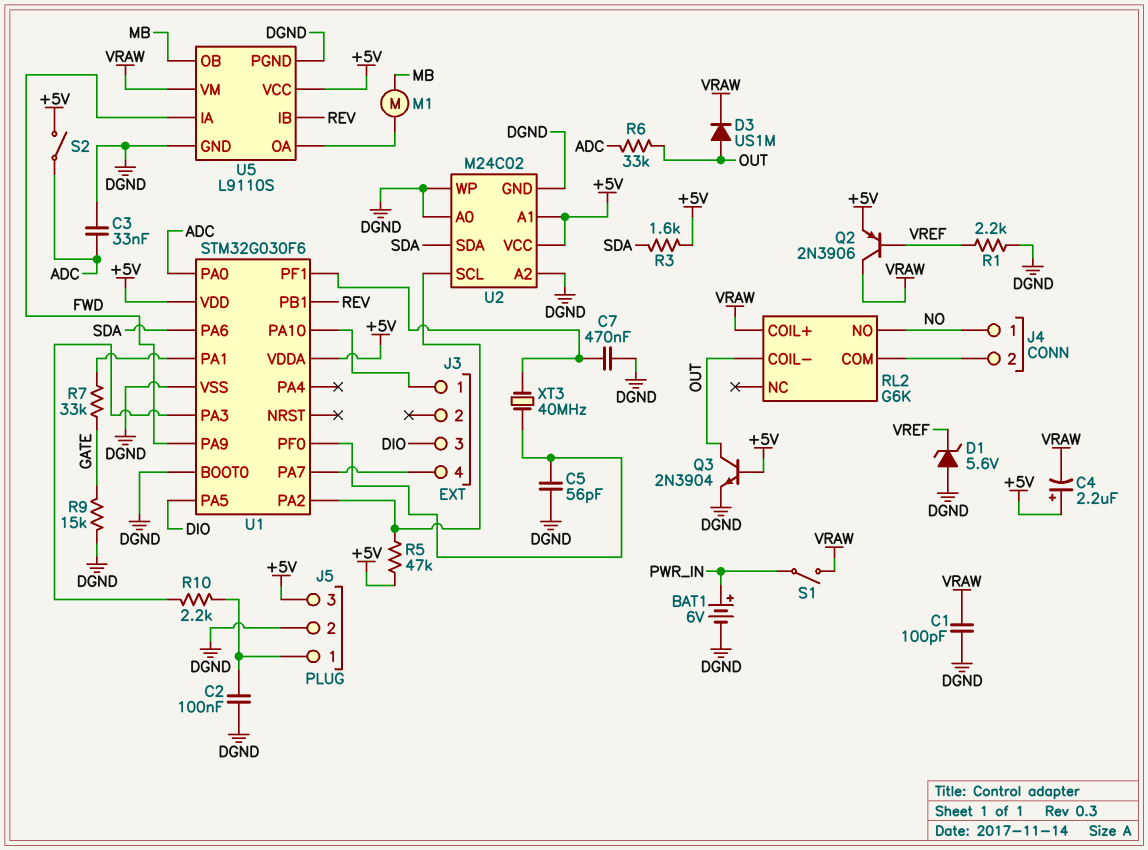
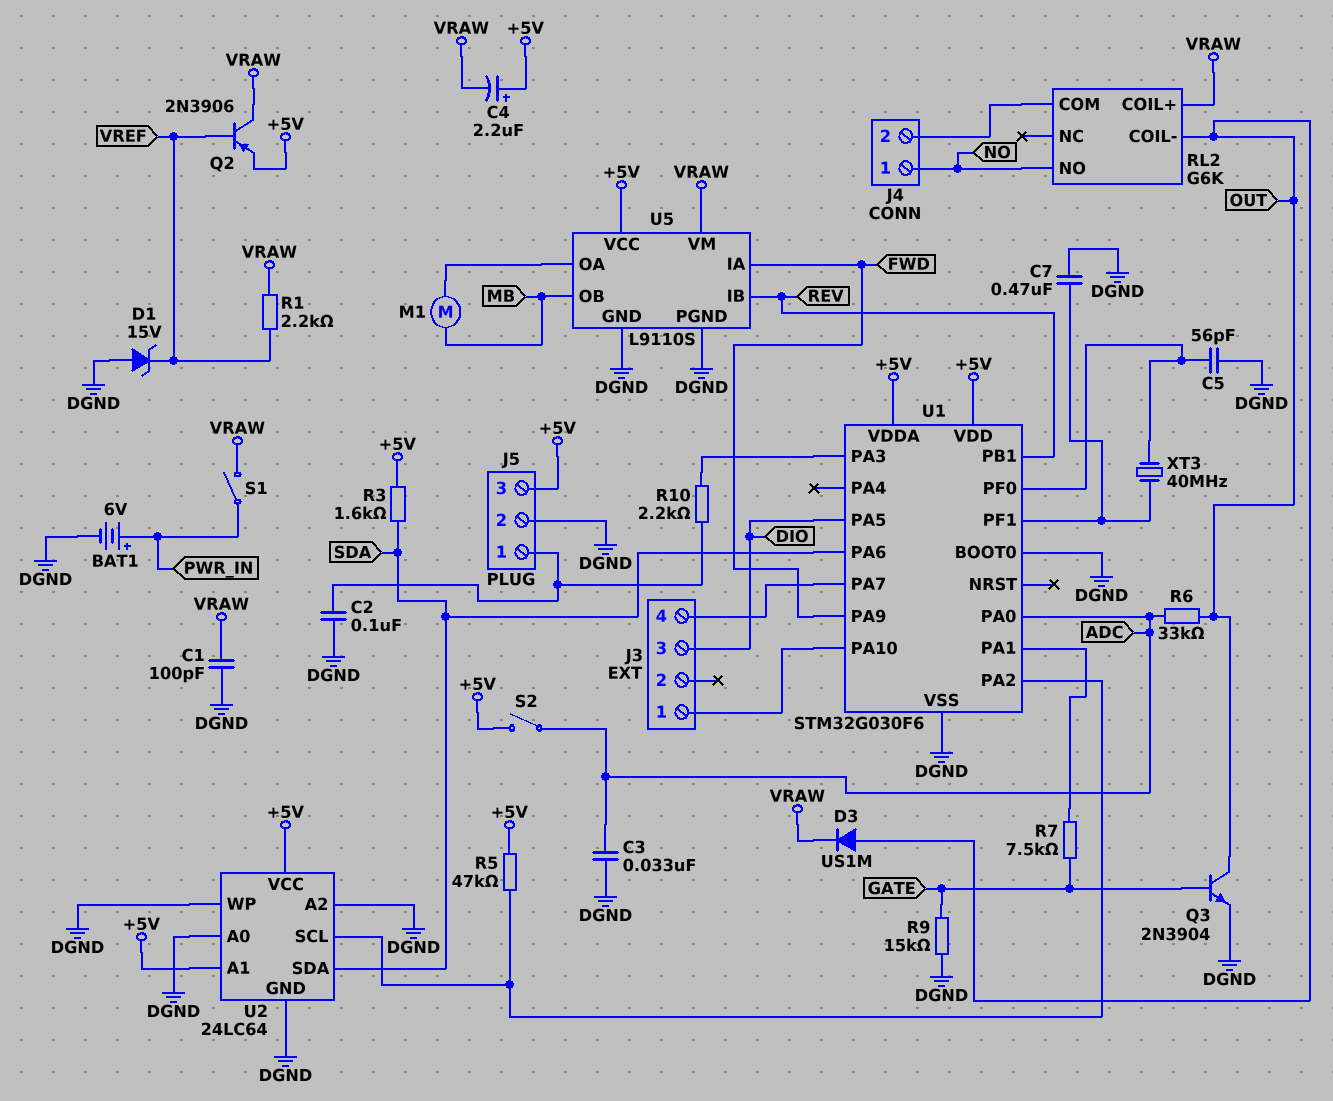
D1: zener 5.6V (A DGND, K VREF) -> zener 15V (A DGND, K VREF)
Q3: NPN 2N3904 (B +5V, C OUT, E DGND) -> NPN 2N3904 (B GATE, C OUT, E DGND)
R1: 2.2k (DGND, VREF) -> 2.2k (VRAW, VREF)
R7: 33k (GATE, U1/PA1) -> 7.5k (GATE, U1/PA1)
U2: M24C02 -> 24LC64

